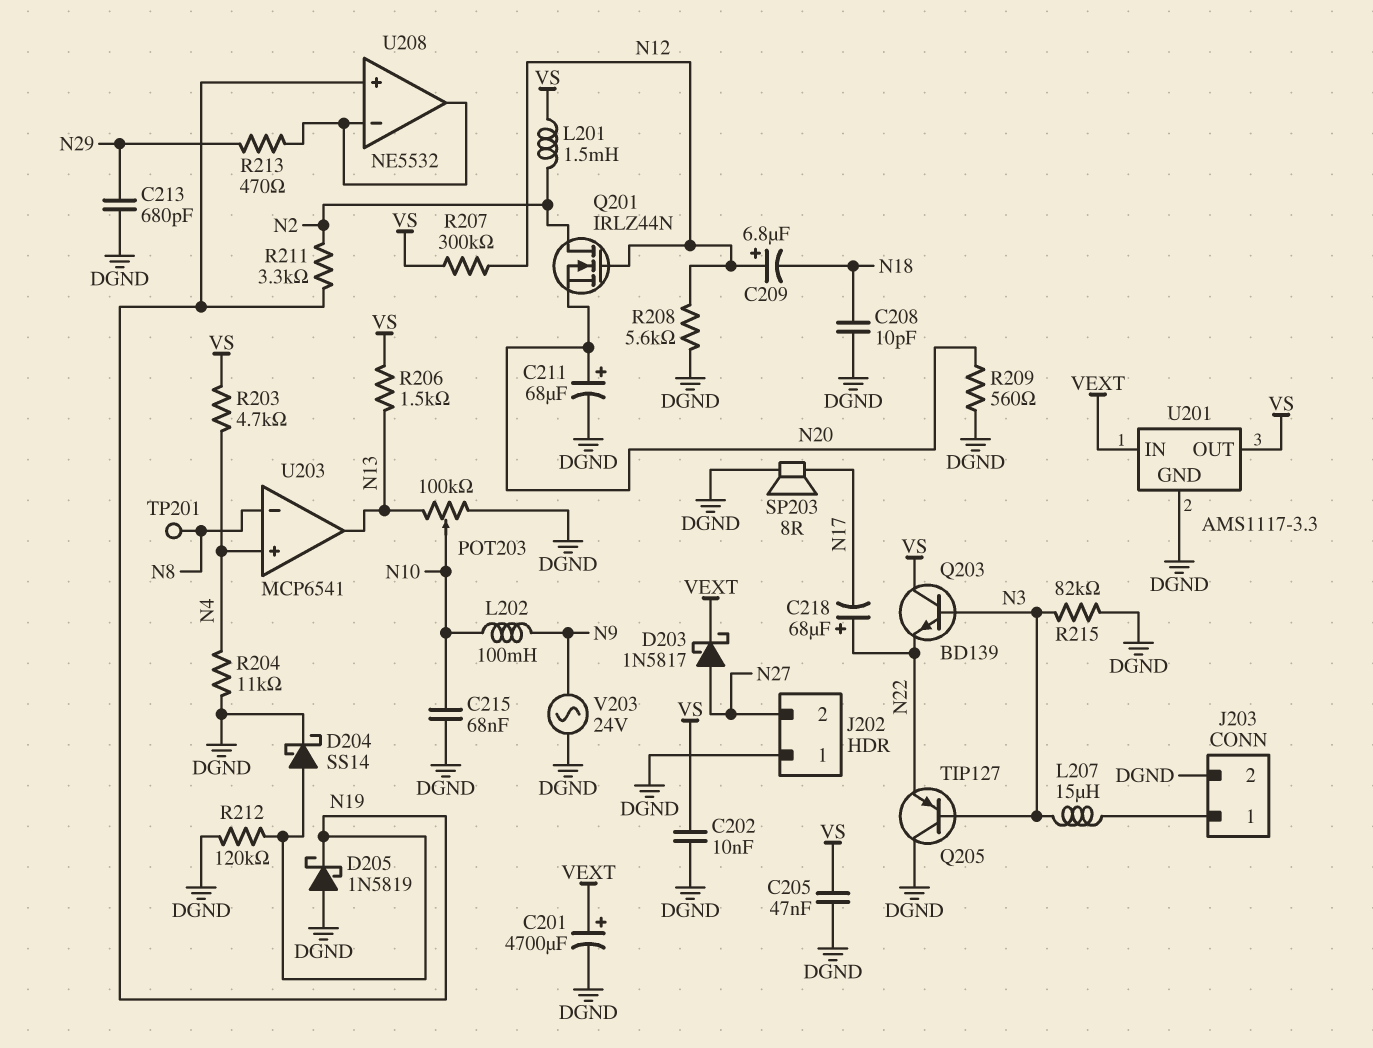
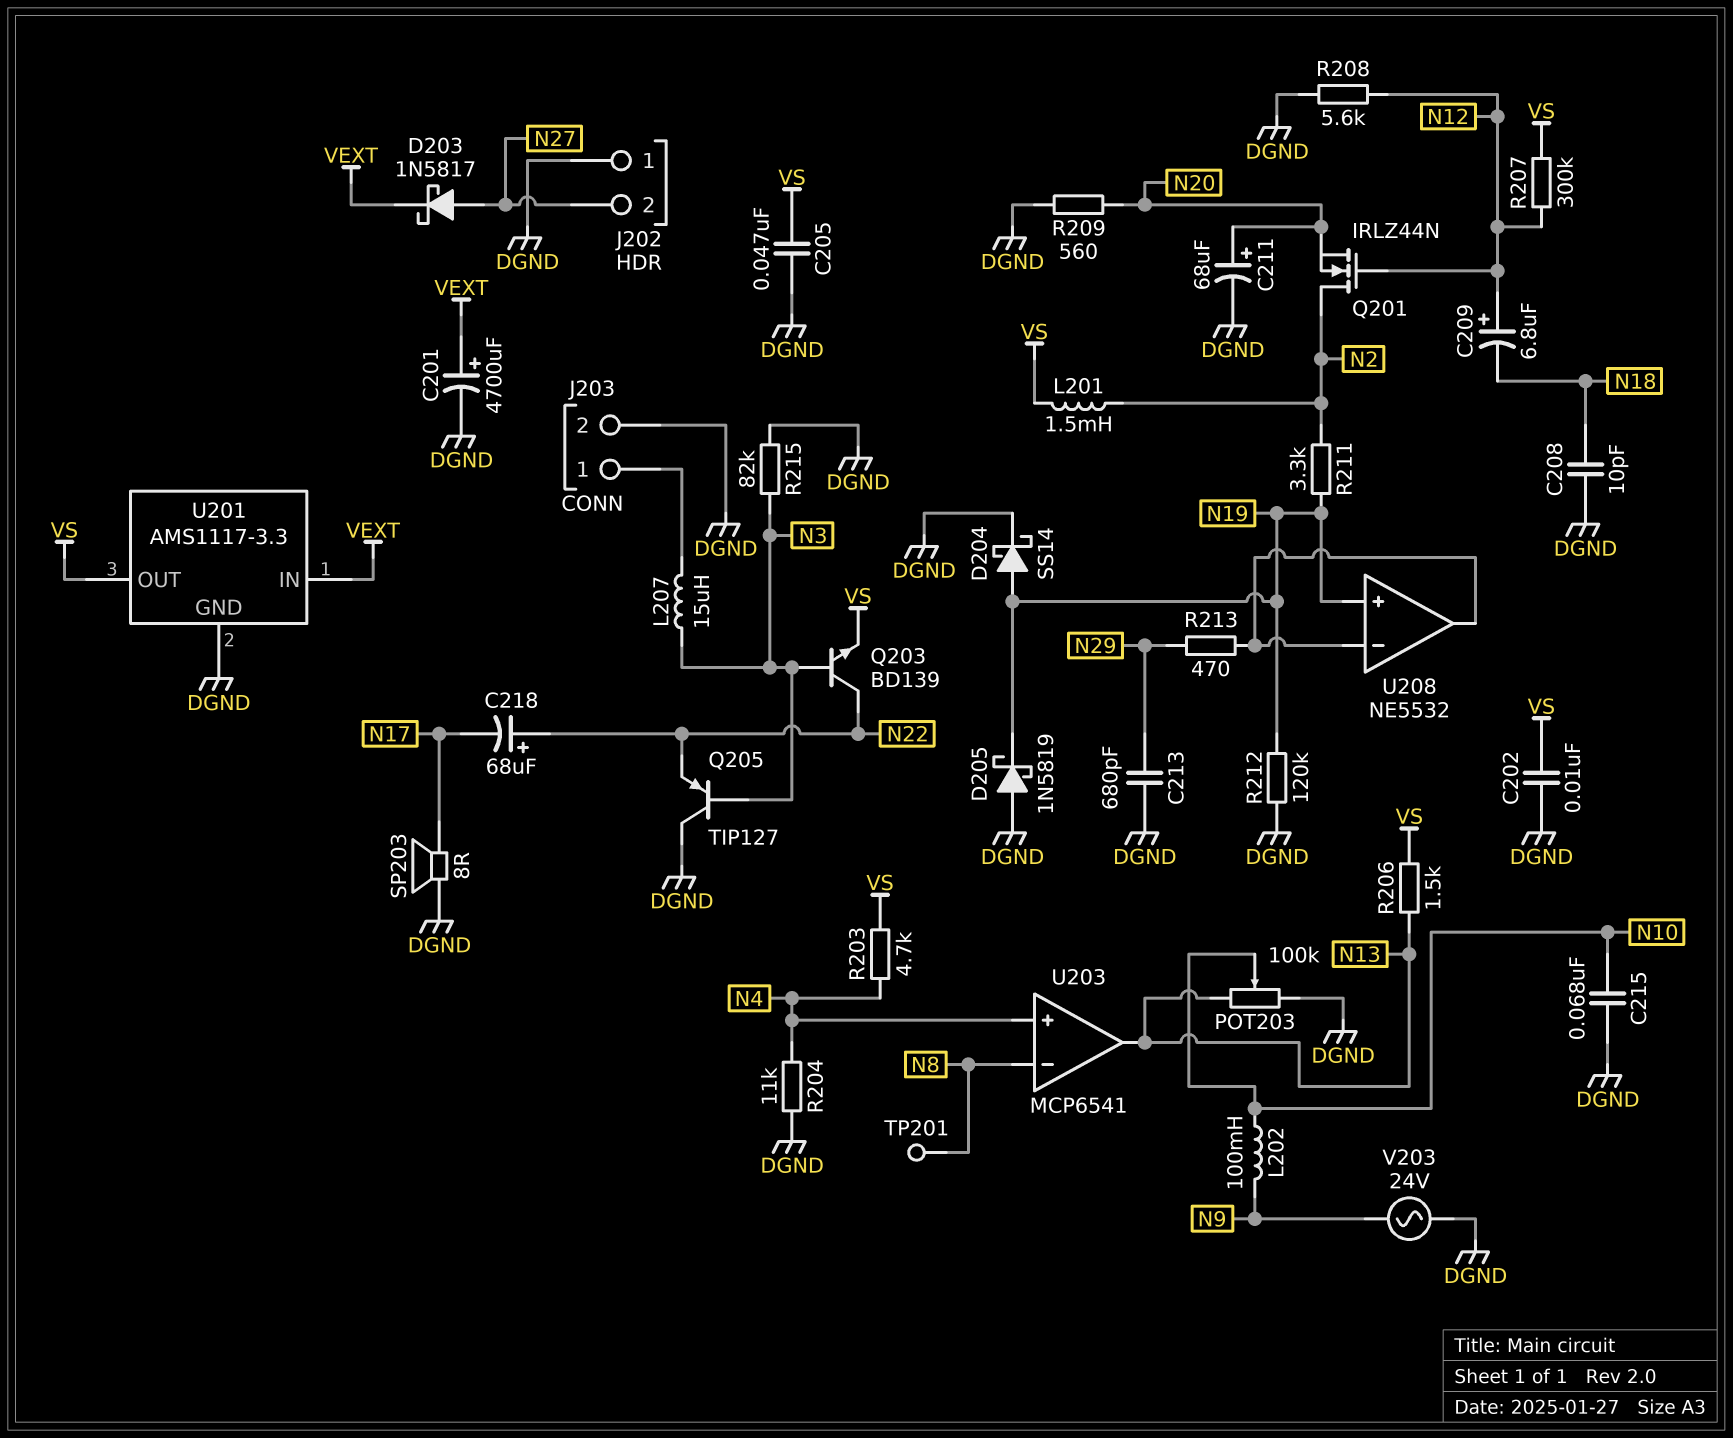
Q203: NPN BD139 (B N3, C VS, E N22) -> NPN BD139 (B N3, C N22, E VS)

